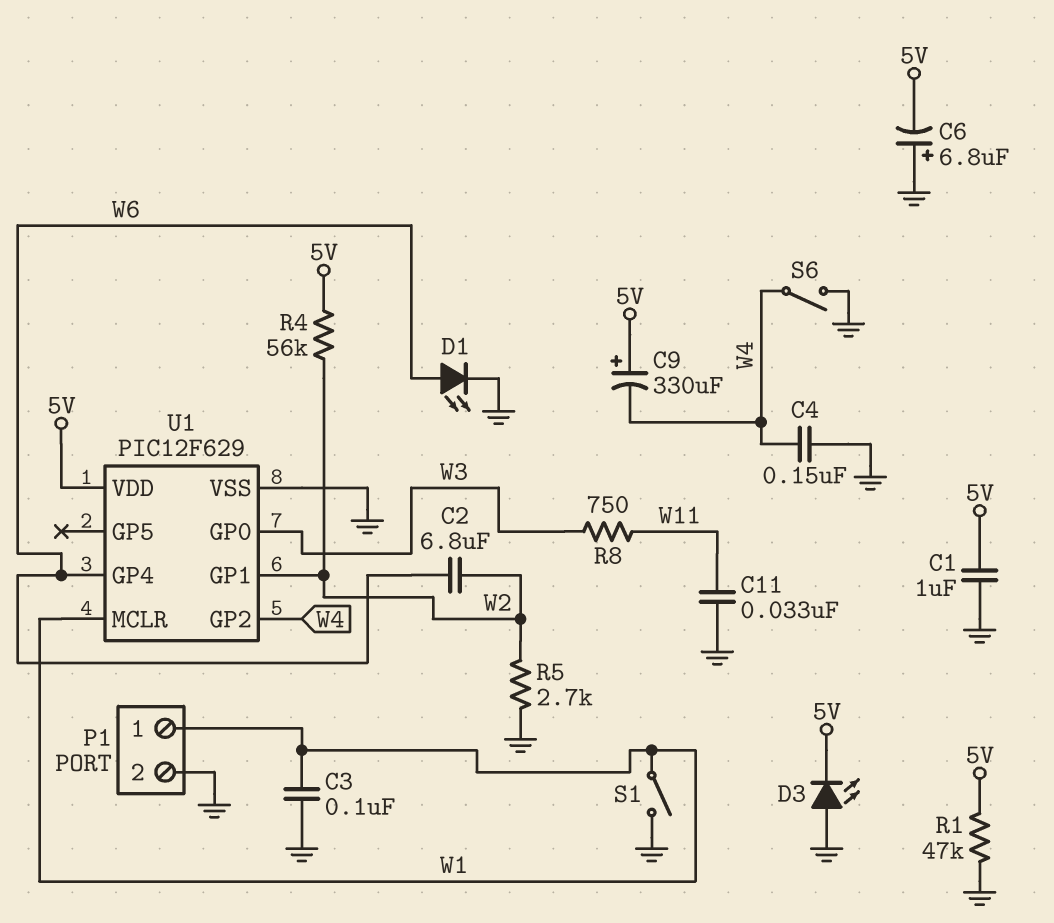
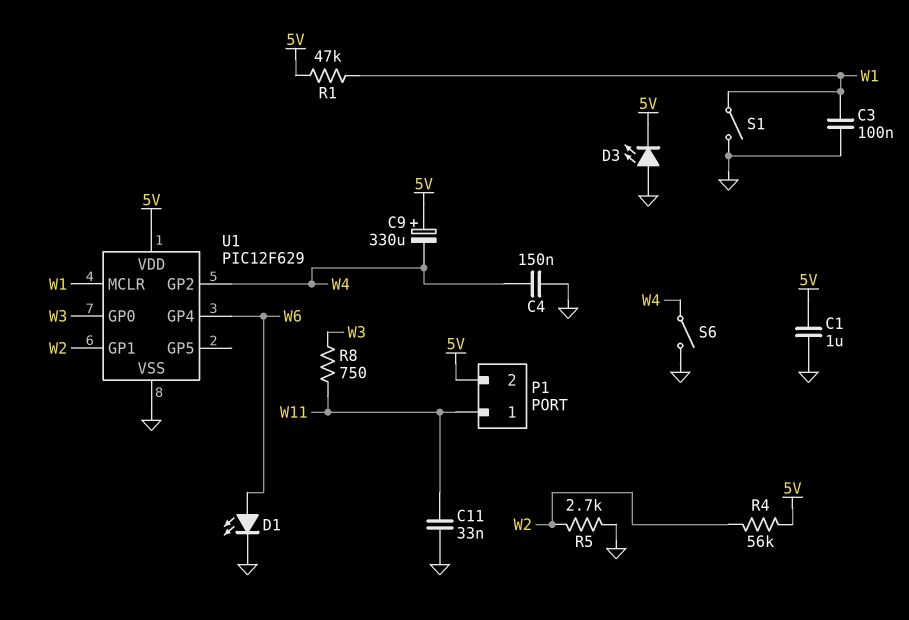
C2: 6.8uF (W2, W6) -> none
C6: 6.8uF (plus GND, minus 5V) -> none
P1 pin 1: W1 -> W11
P1 pin 2: GND -> 5V
R1: 47k (5V, GND) -> 47k (5V, W1)

